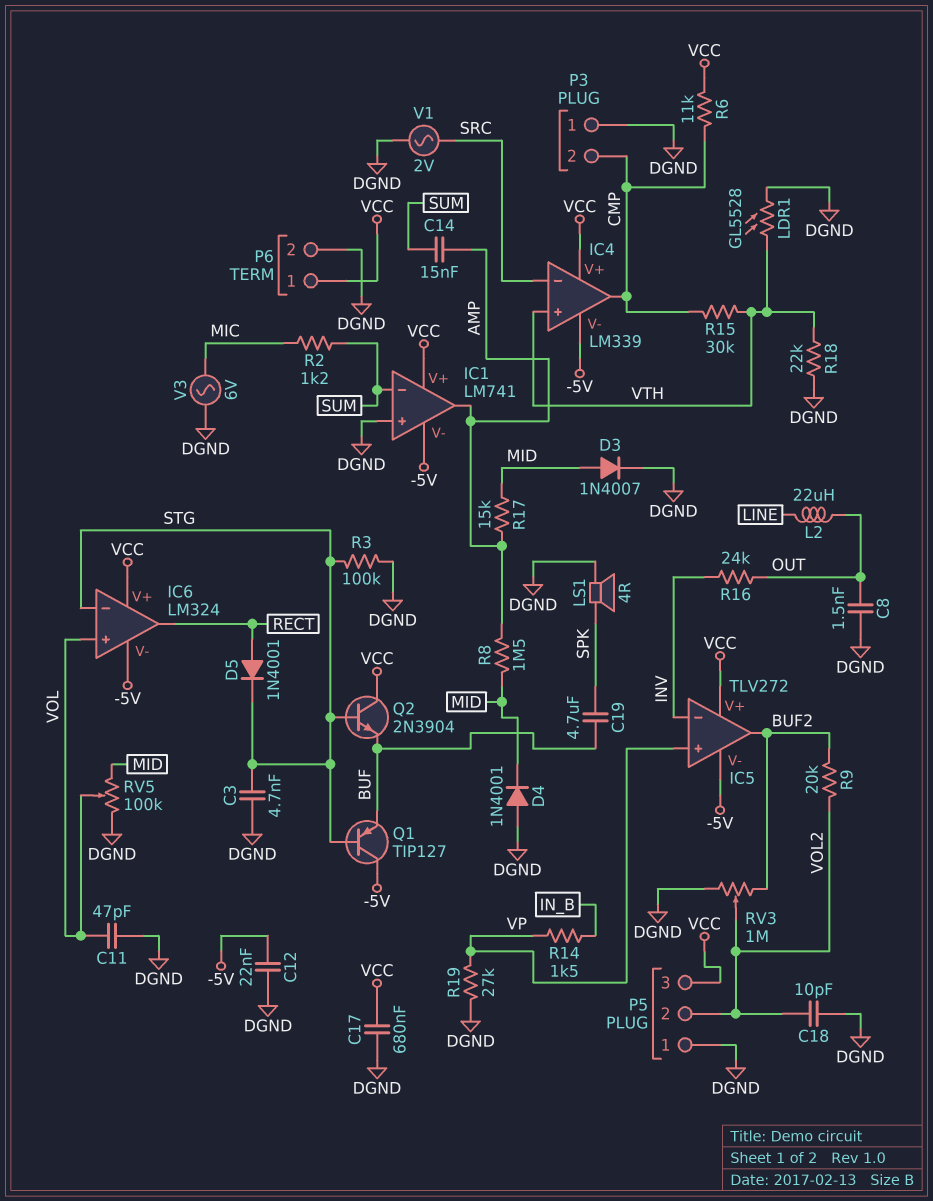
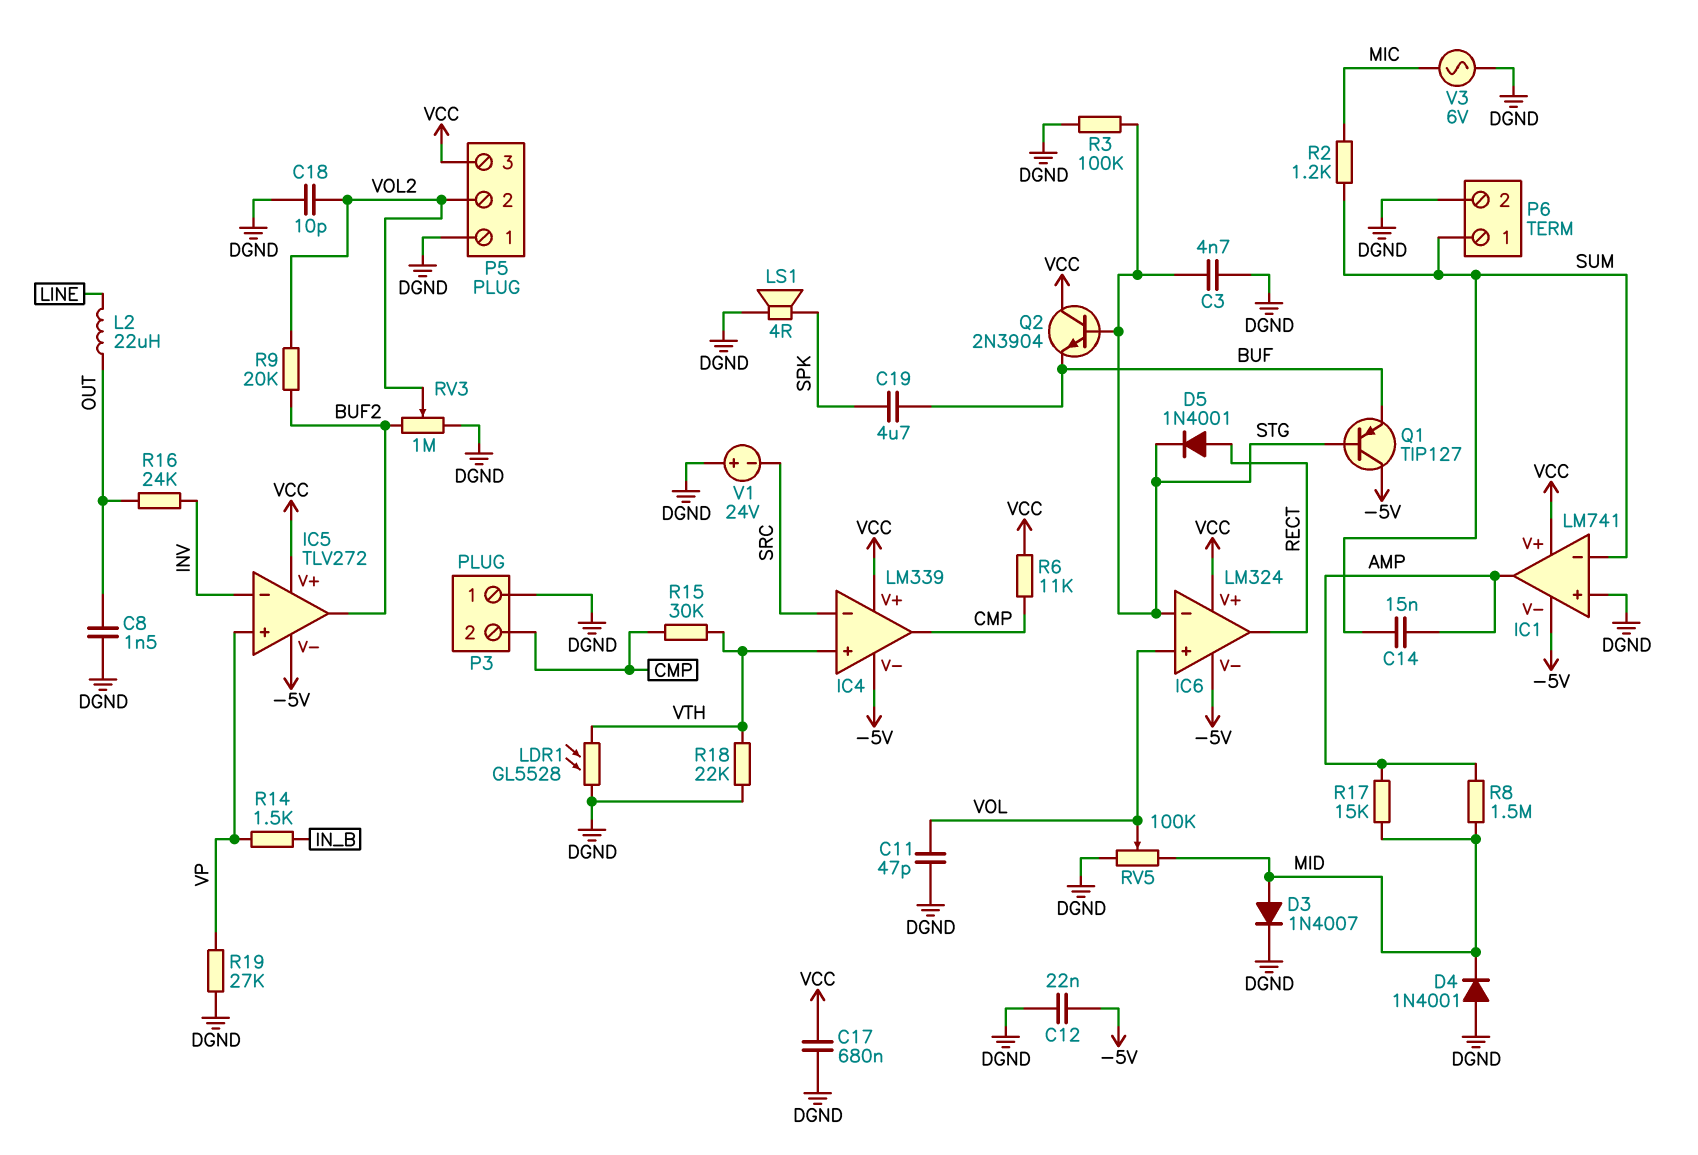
P6 pin 1: VCC -> SUM
V1: AC 2V (DGND, SRC) -> 24V (plus DGND, minus SRC)

